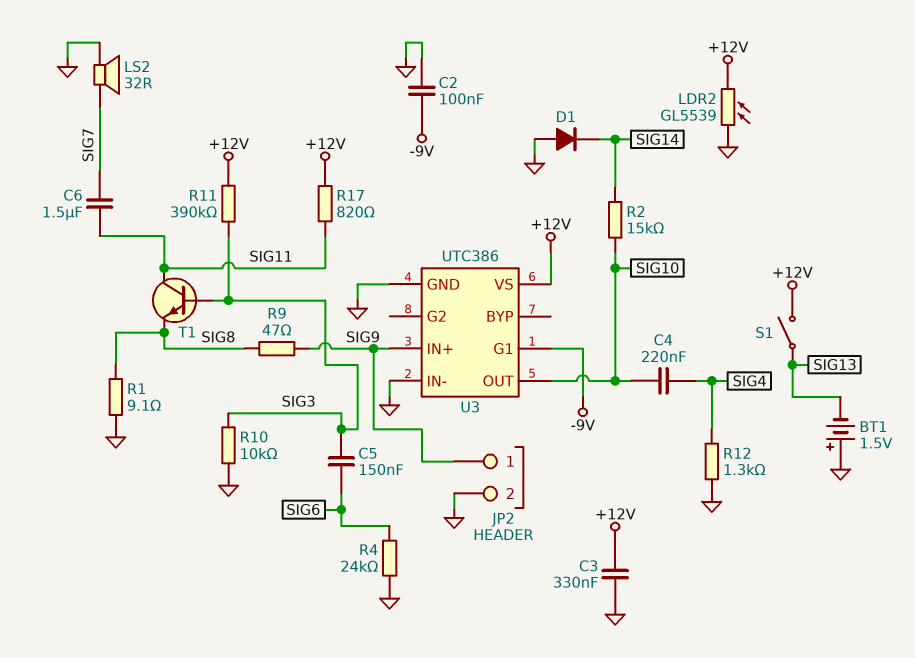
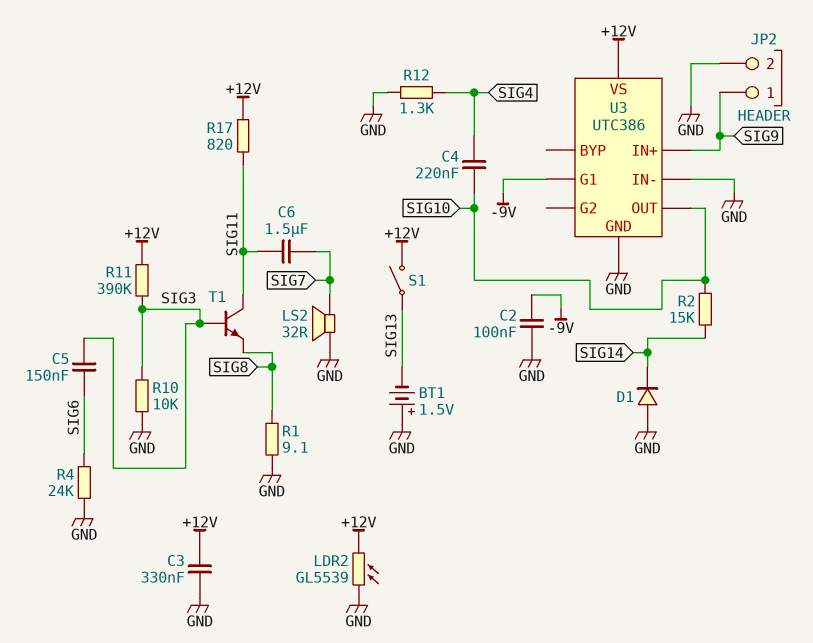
R9: 47 (SIG8, SIG9) -> none

